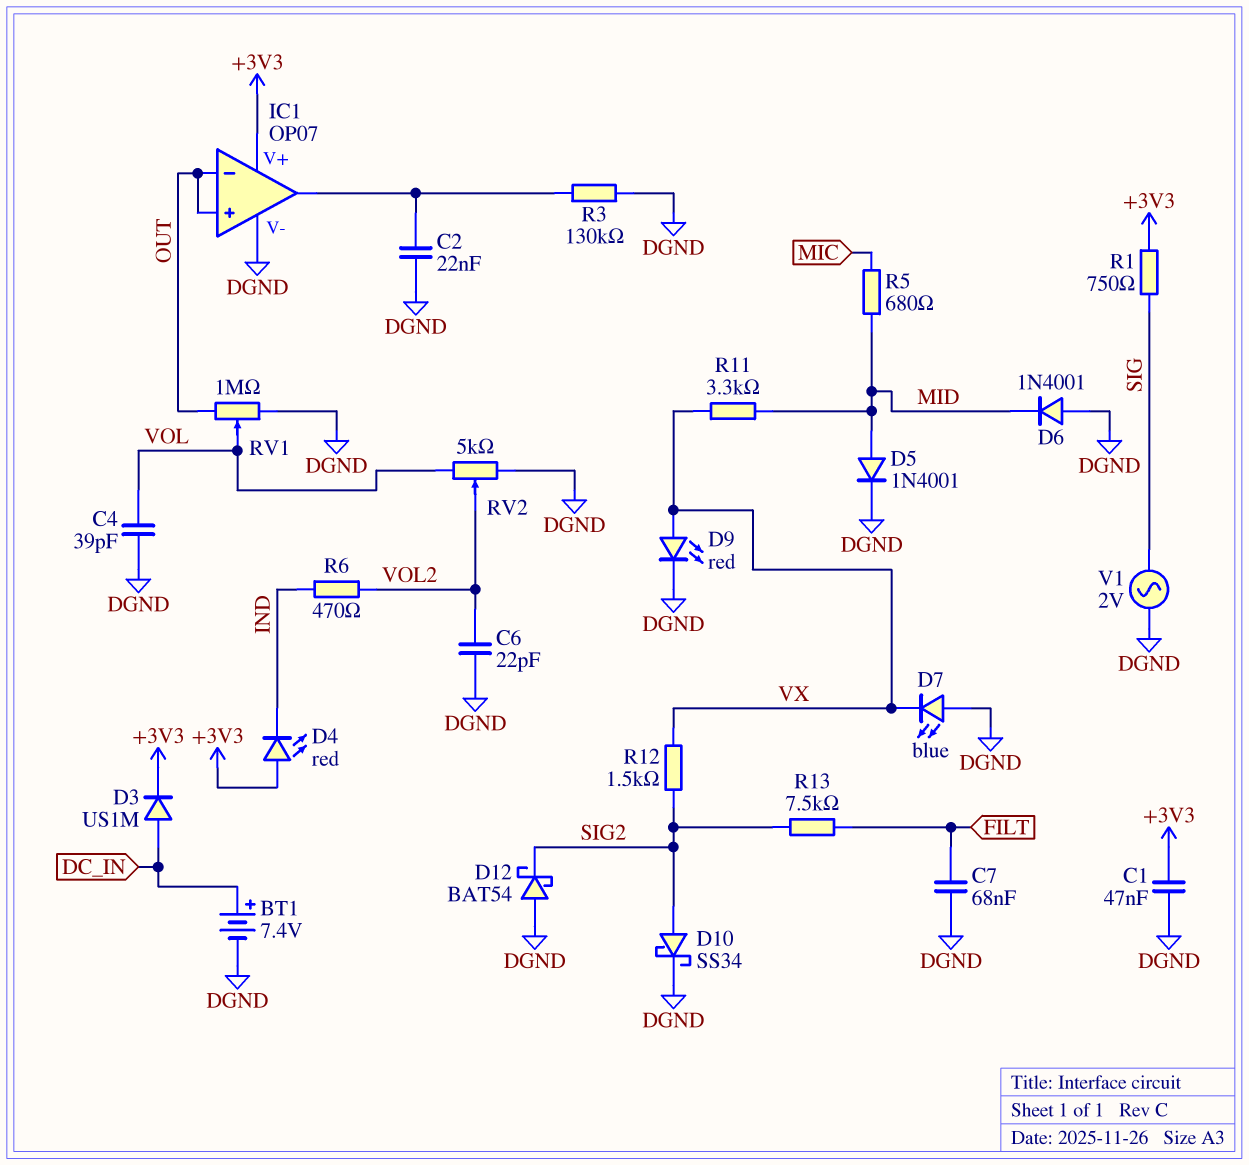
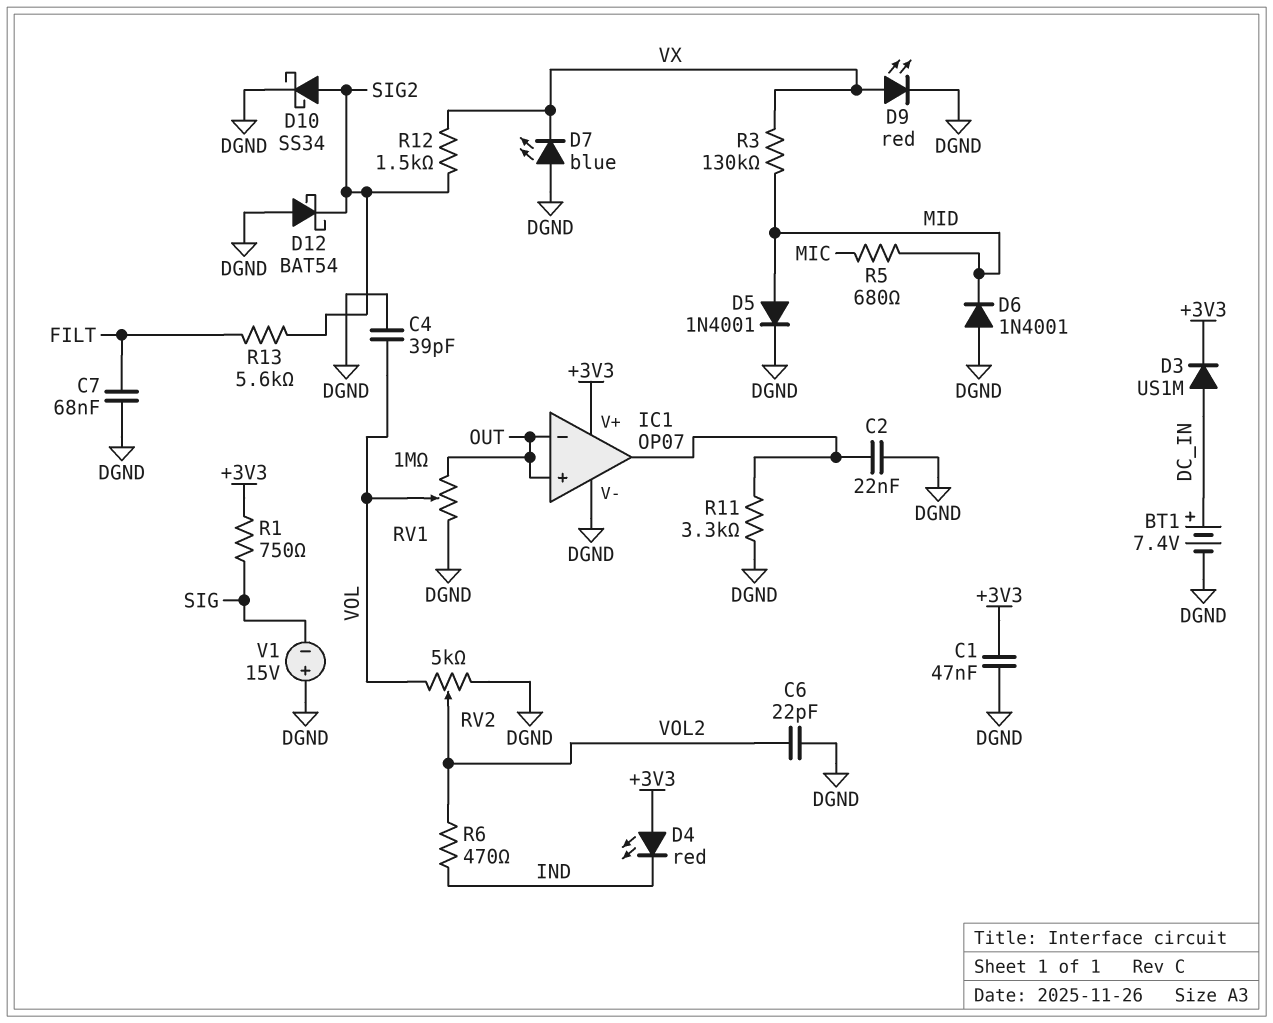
R3: 130k (DGND, IC1/out) -> 130k (MID, VX)
R11: 3.3k (MID, VX) -> 3.3k (DGND, IC1/out)
R13: 7.5k (FILT, SIG2) -> 5.6k (FILT, SIG2)
V1: AC 2V (DGND, SIG) -> 15V (plus DGND, minus SIG)

